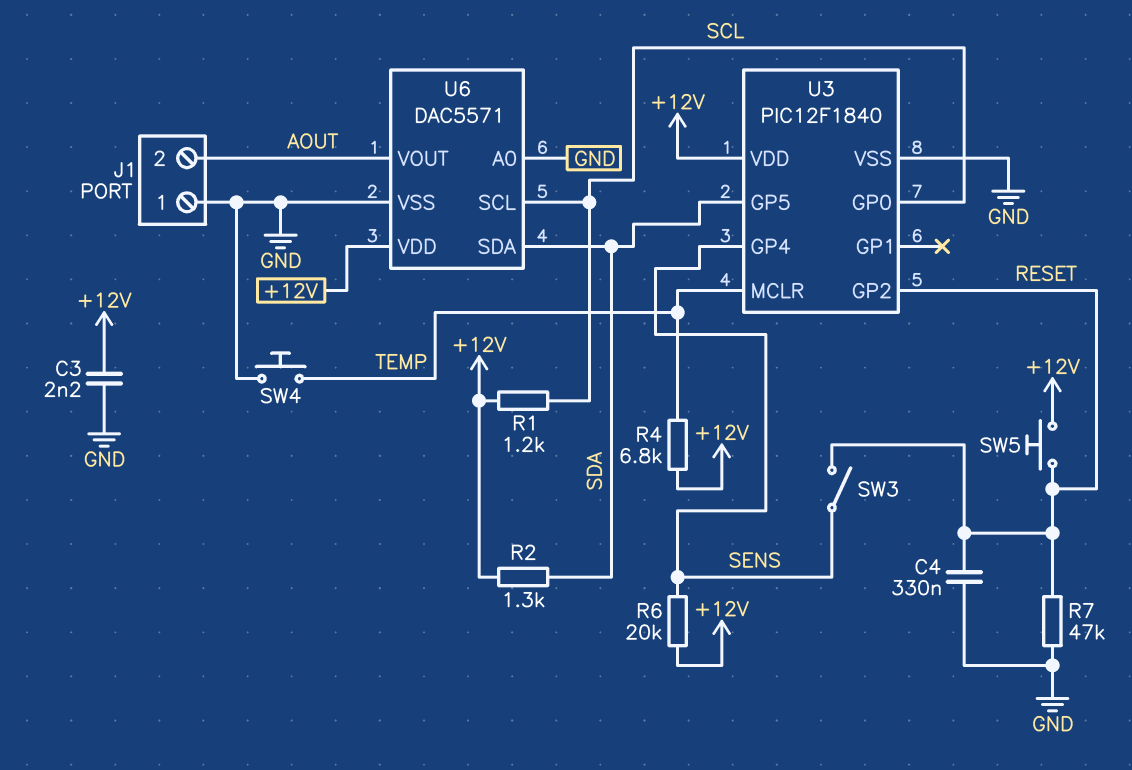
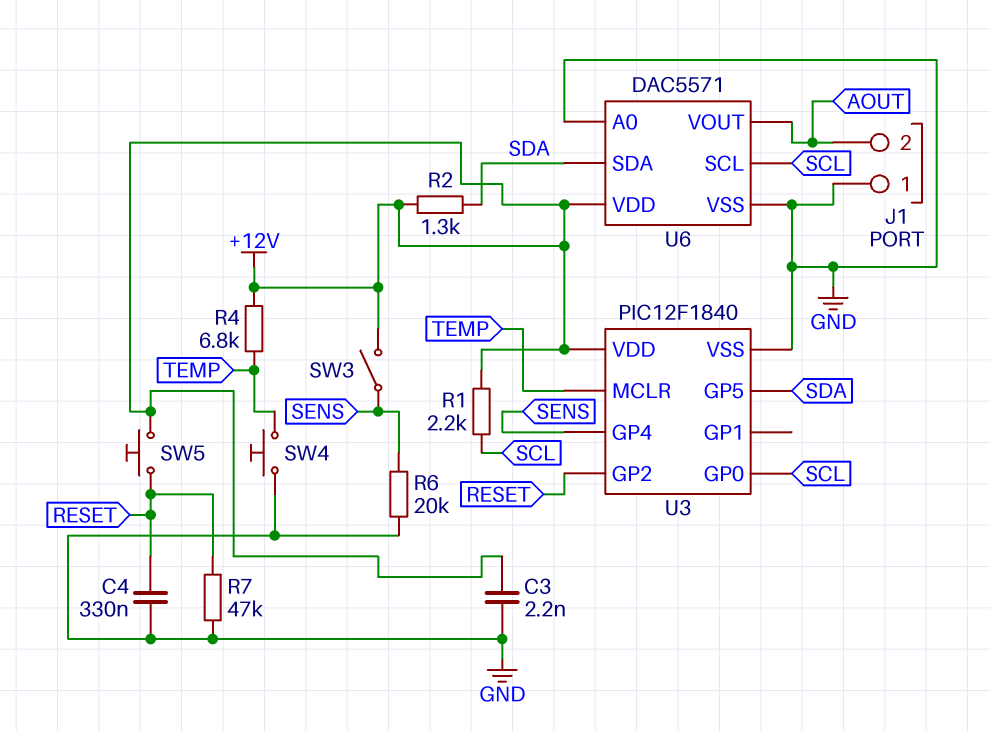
R1: 1.2k (+12V, SCL) -> 2.2k (+12V, SCL)
R6: 20k (+12V, SENS) -> 20k (GND, SENS)
SW3: switch (RESET, SENS) -> switch (+12V, SENS)

